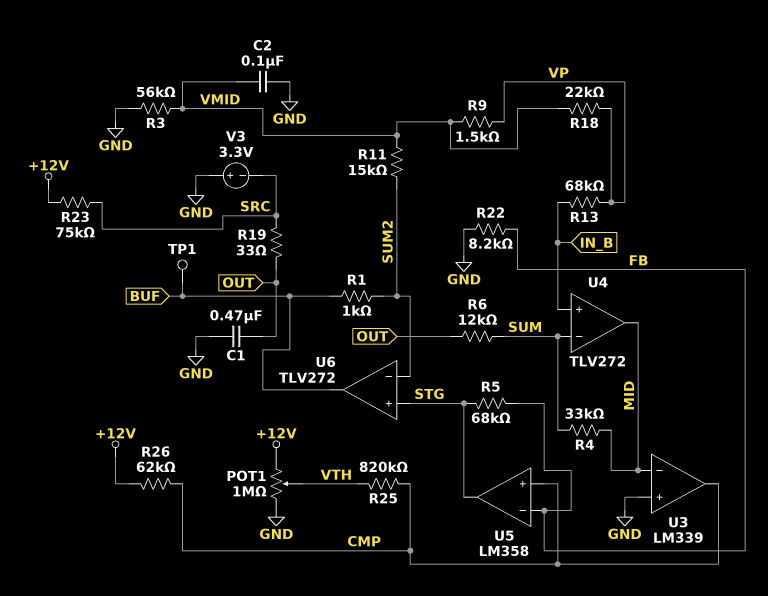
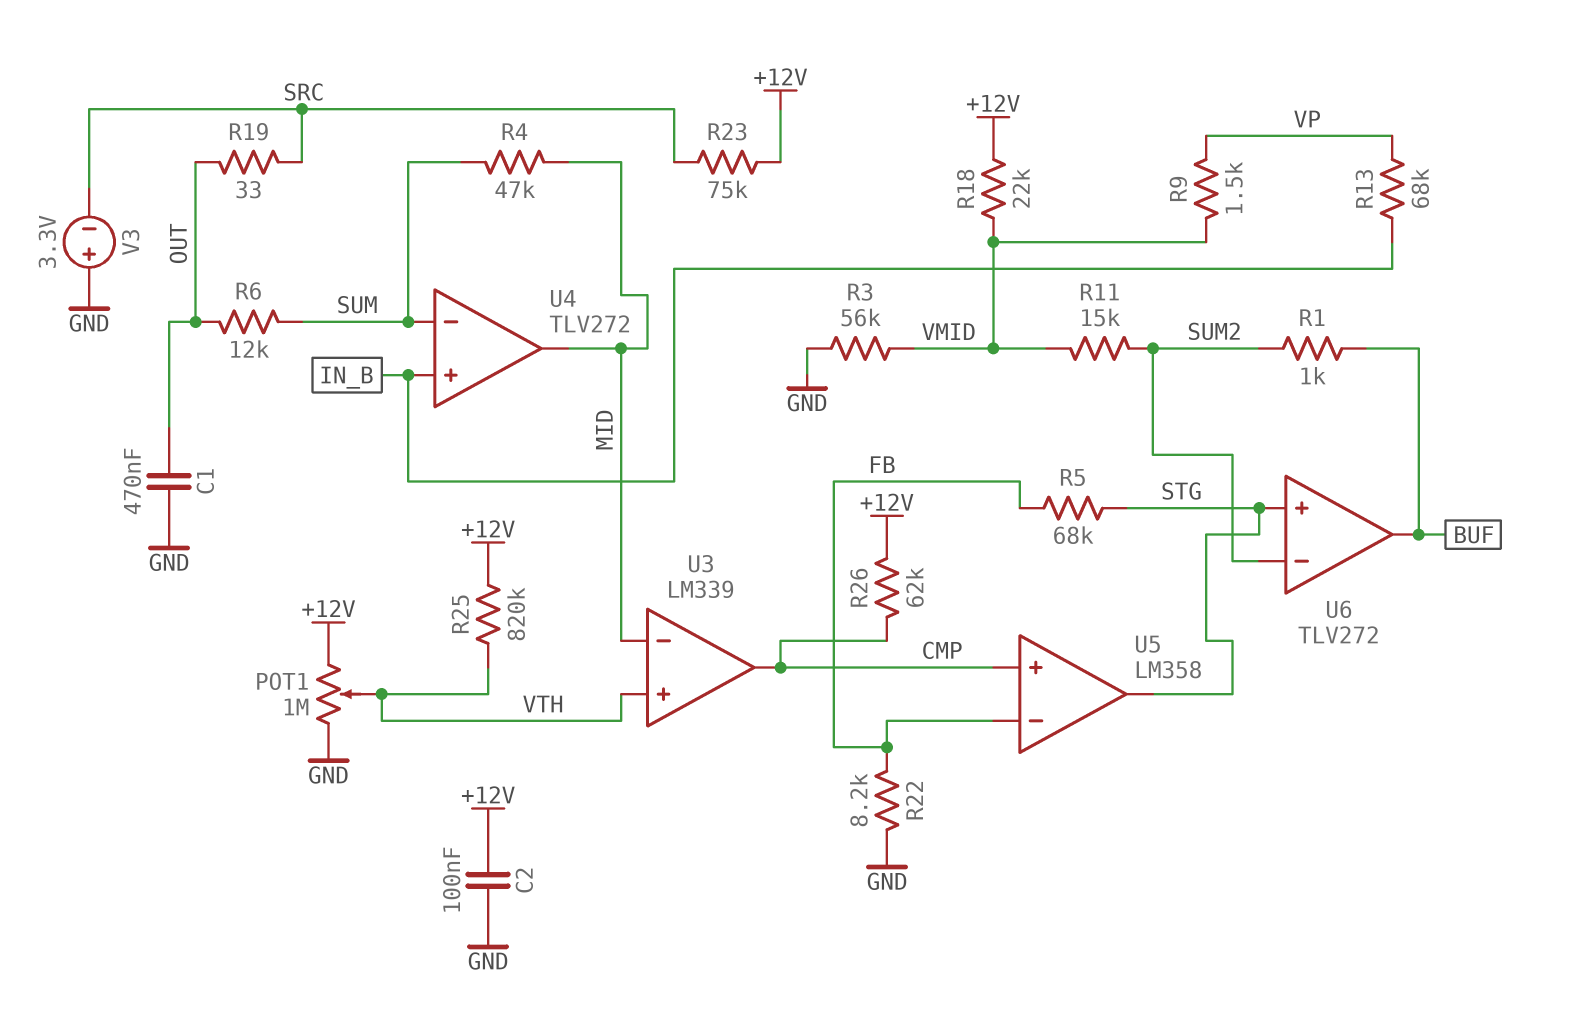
C2: 100nF (GND, VMID) -> 100nF (+12V, GND)
R4: 33k (MID, SUM) -> 47k (MID, SUM)
R18: 22k (VMID, VP) -> 22k (+12V, VMID)
R25: 820k (CMP, VTH) -> 820k (+12V, VTH)
TP1: test point (BUF) -> none
U3 pin in+: GND -> VTH

